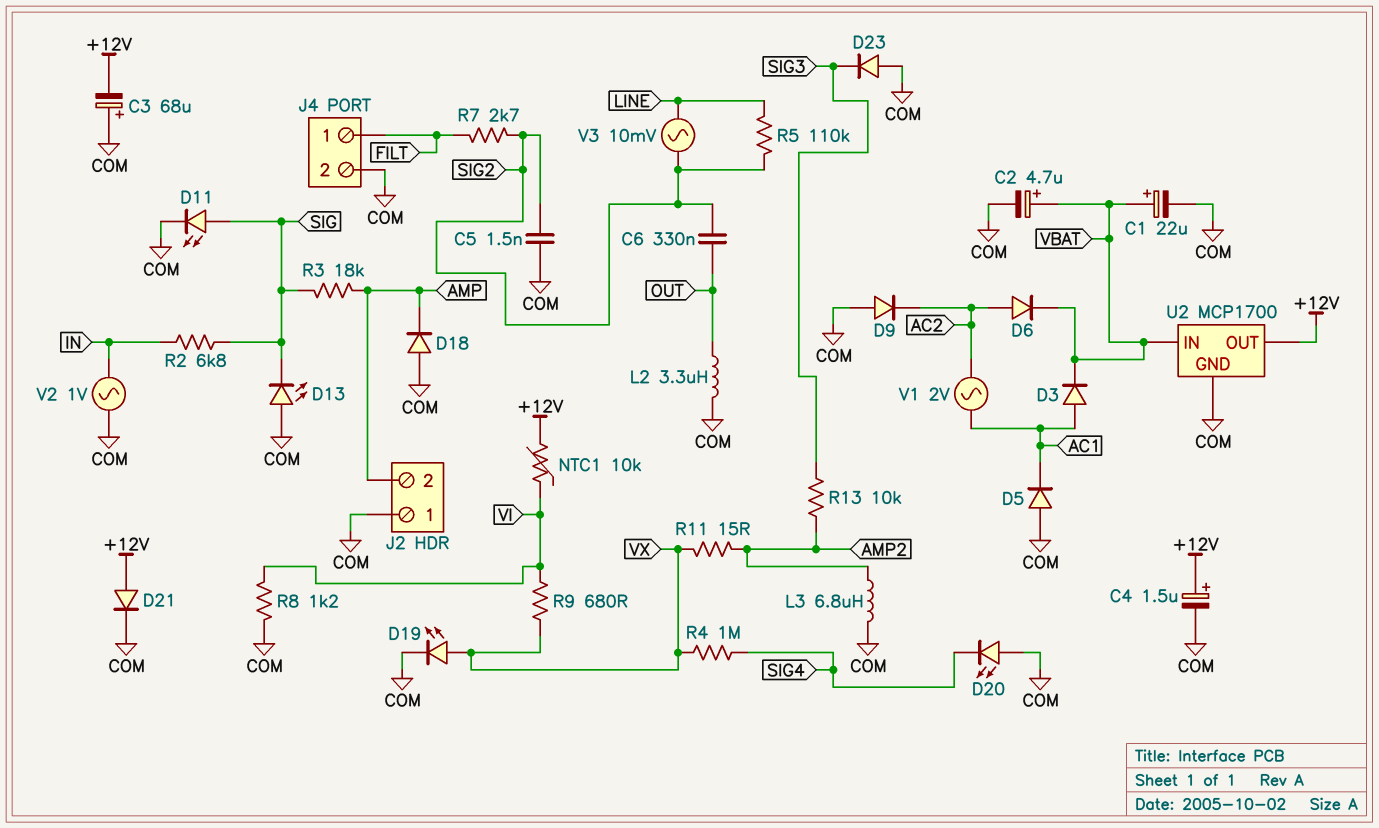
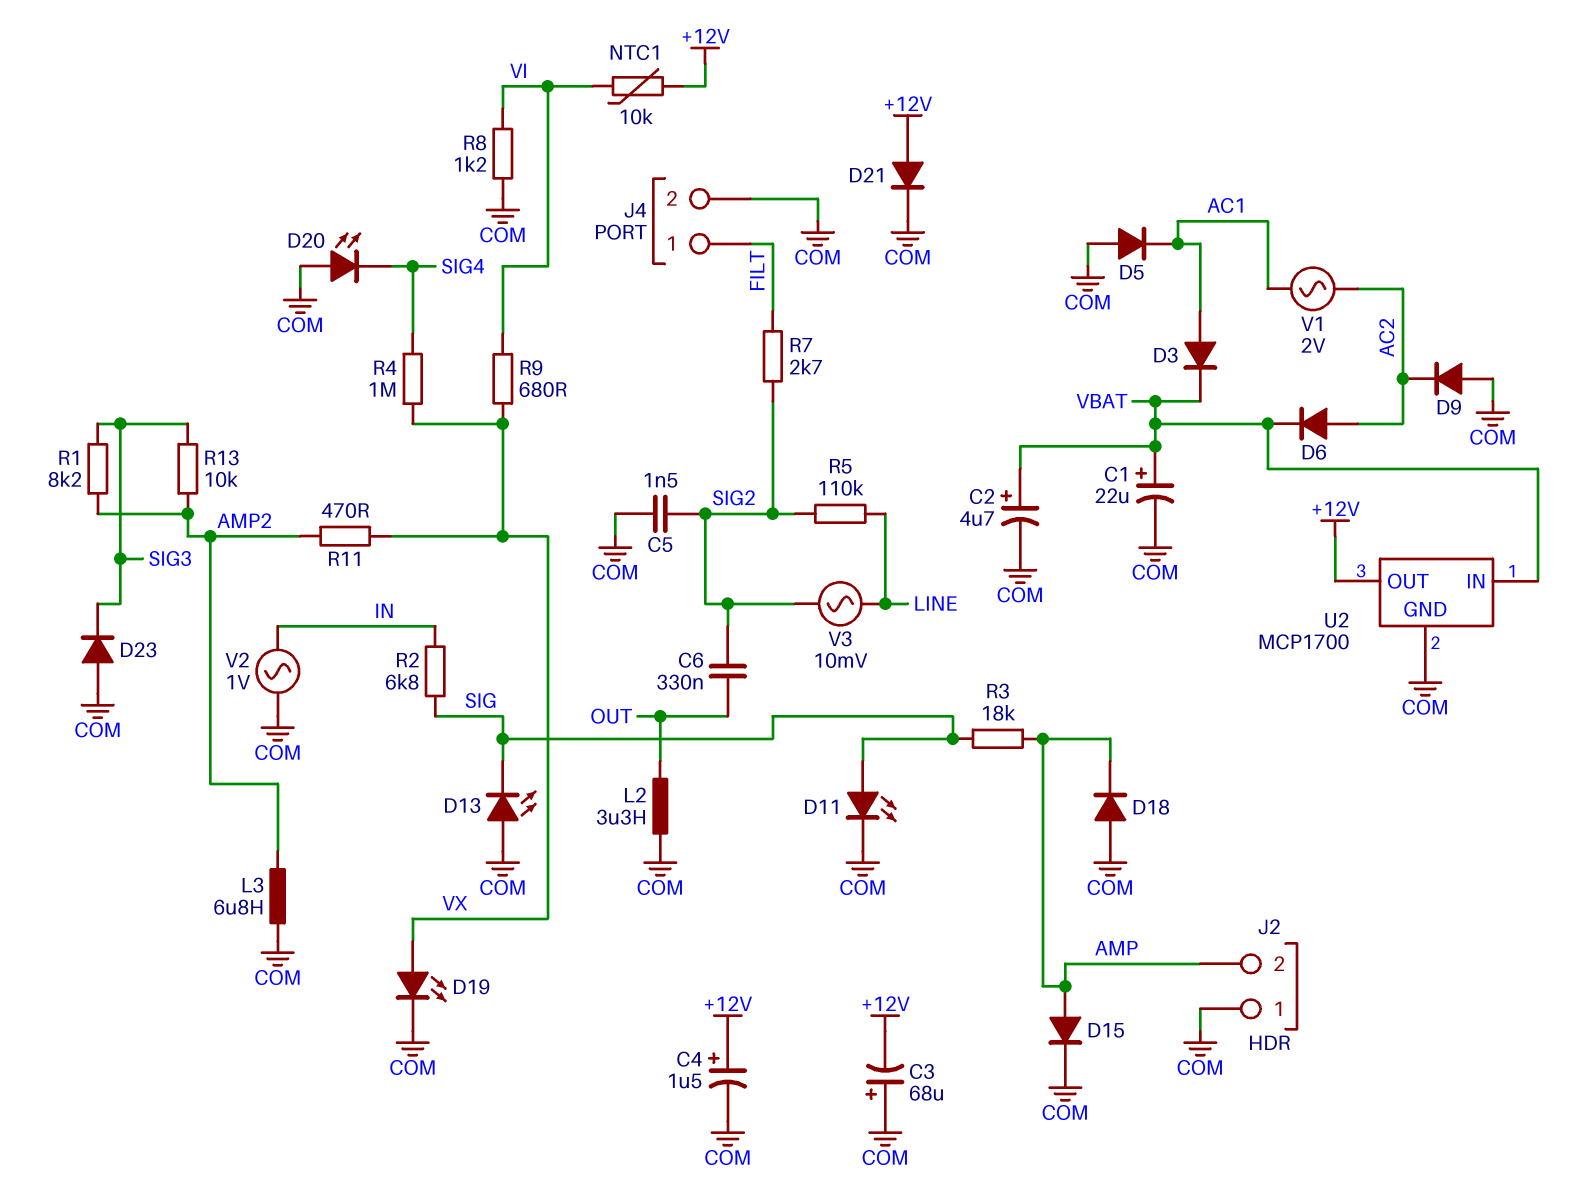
D15: none -> diode (A AMP, K COM)
R1: none -> 8.2k (AMP2, SIG3)
R11: 15 (AMP2, VX) -> 470 (AMP2, VX)

